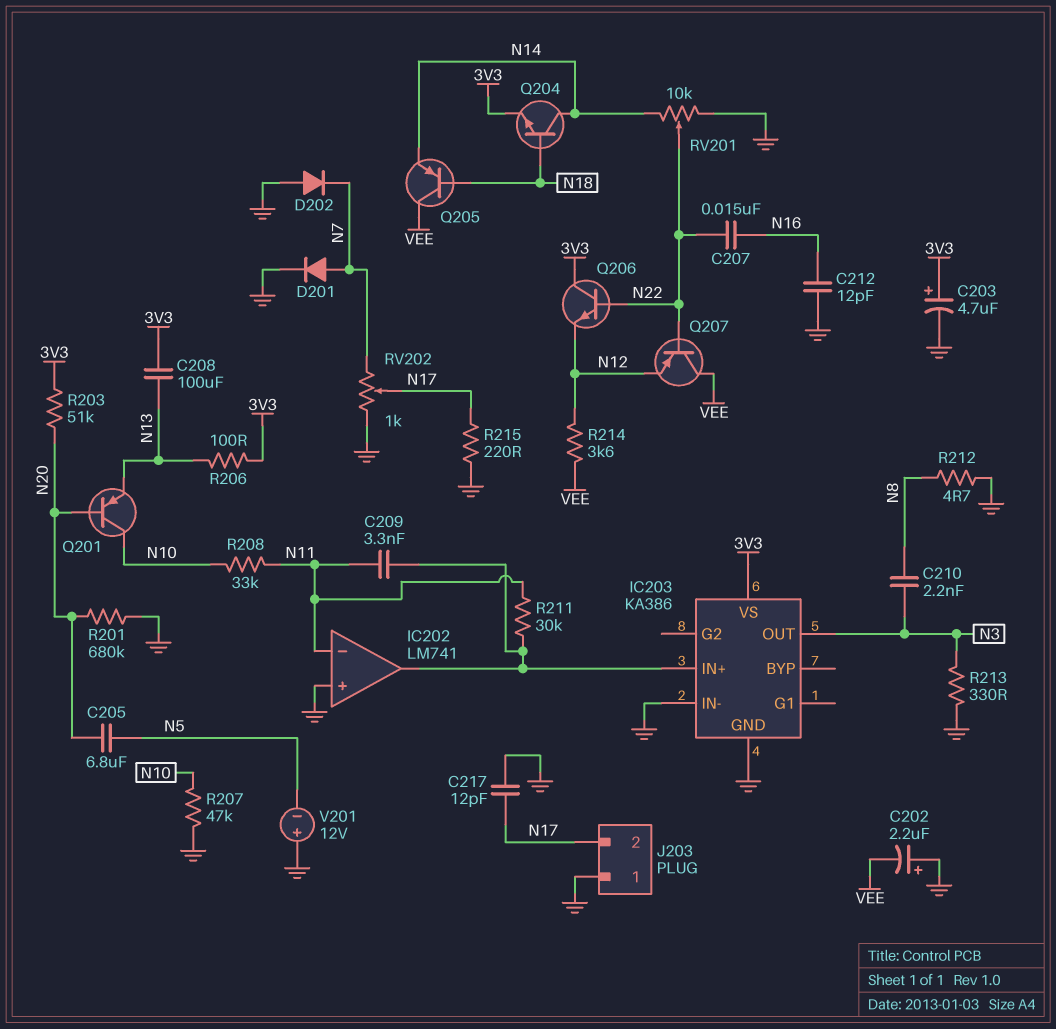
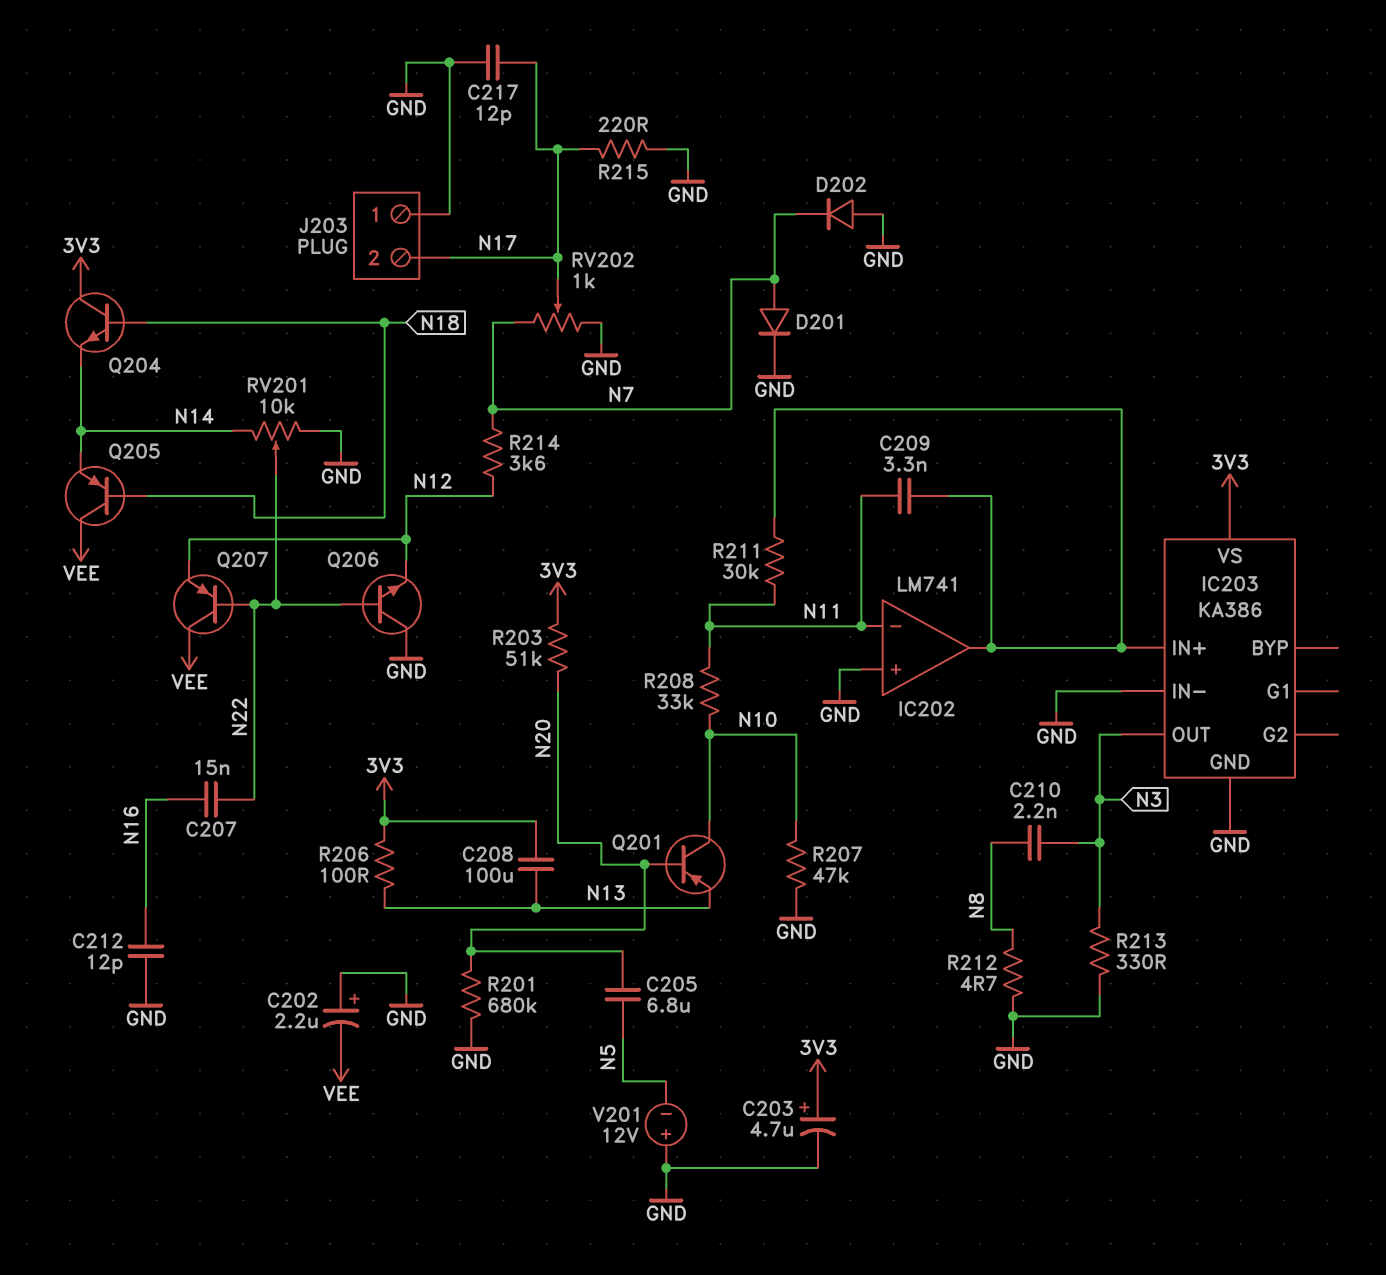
Q204: NPN (B N18, C N14, E 3V3) -> NPN (B N18, C 3V3, E N14)
Q206: NPN (B N22, C 3V3, E N12) -> NPN (B N22, C GND, E N12)
R214: 3.6k (N12, VEE) -> 3.6k (N7, N12)

